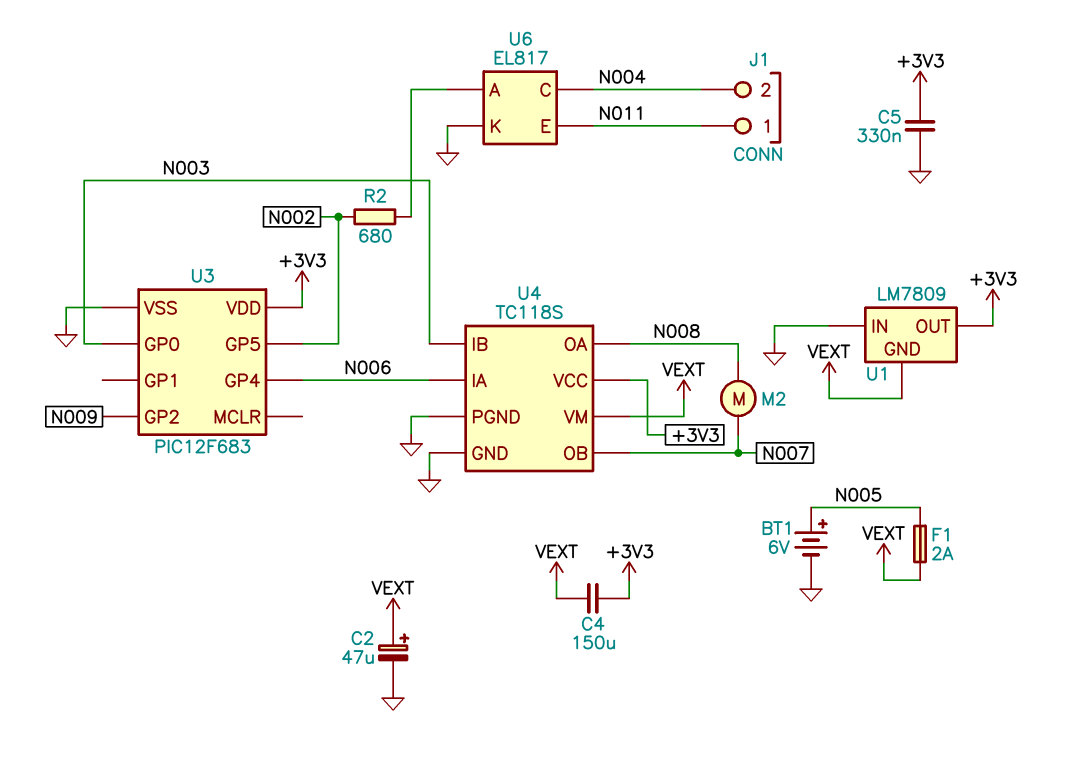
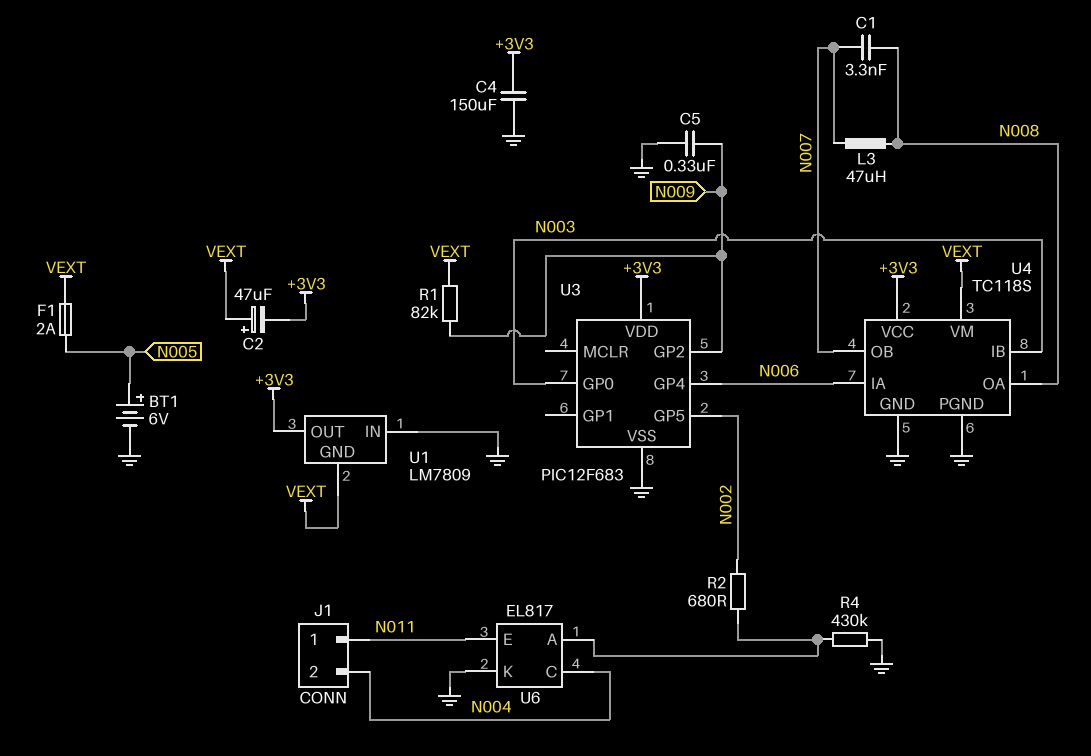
C1: none -> 3.3nF (N007, N008)
C2: 47uF (plus VEXT, minus GND) -> 47uF (plus VEXT, minus +3V3)
C4: 150uF (+3V3, VEXT) -> 150uF (+3V3, GND)
C5: 330nF (+3V3, GND) -> 330nF (GND, N009)
L3: none -> 47uH (N007, N008)
M2: motor (N007, N008) -> none
R1: none -> 82k (N009, VEXT)
R4: none -> 430k (GND, U6/A)

